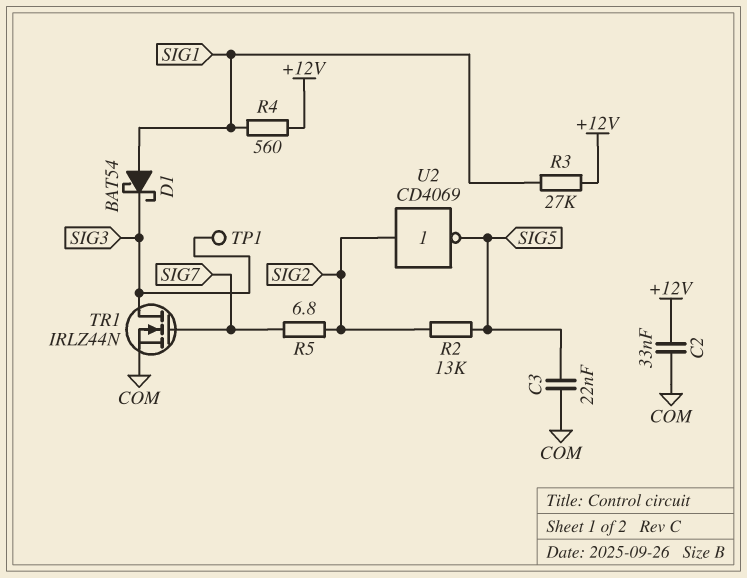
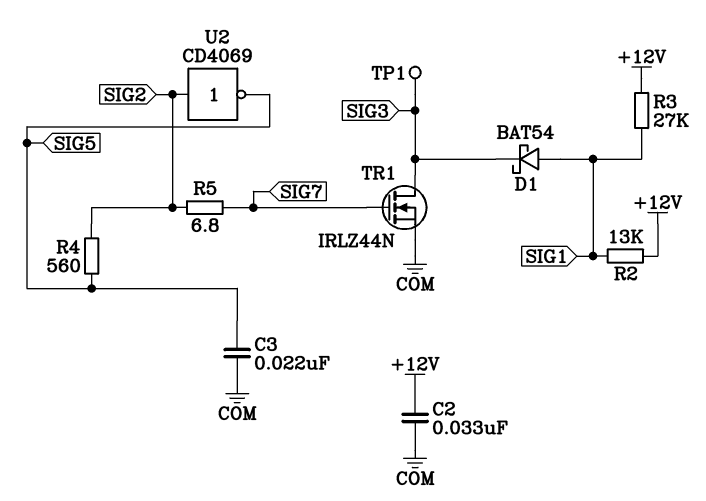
R2: 13k (SIG2, SIG5) -> 13k (+12V, SIG1)
R4: 560 (+12V, SIG1) -> 560 (SIG2, SIG5)

